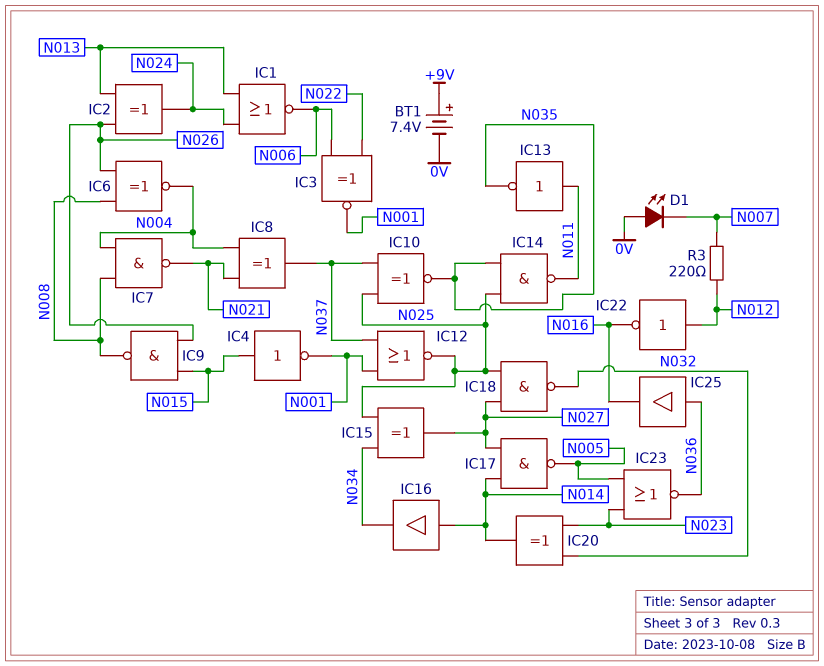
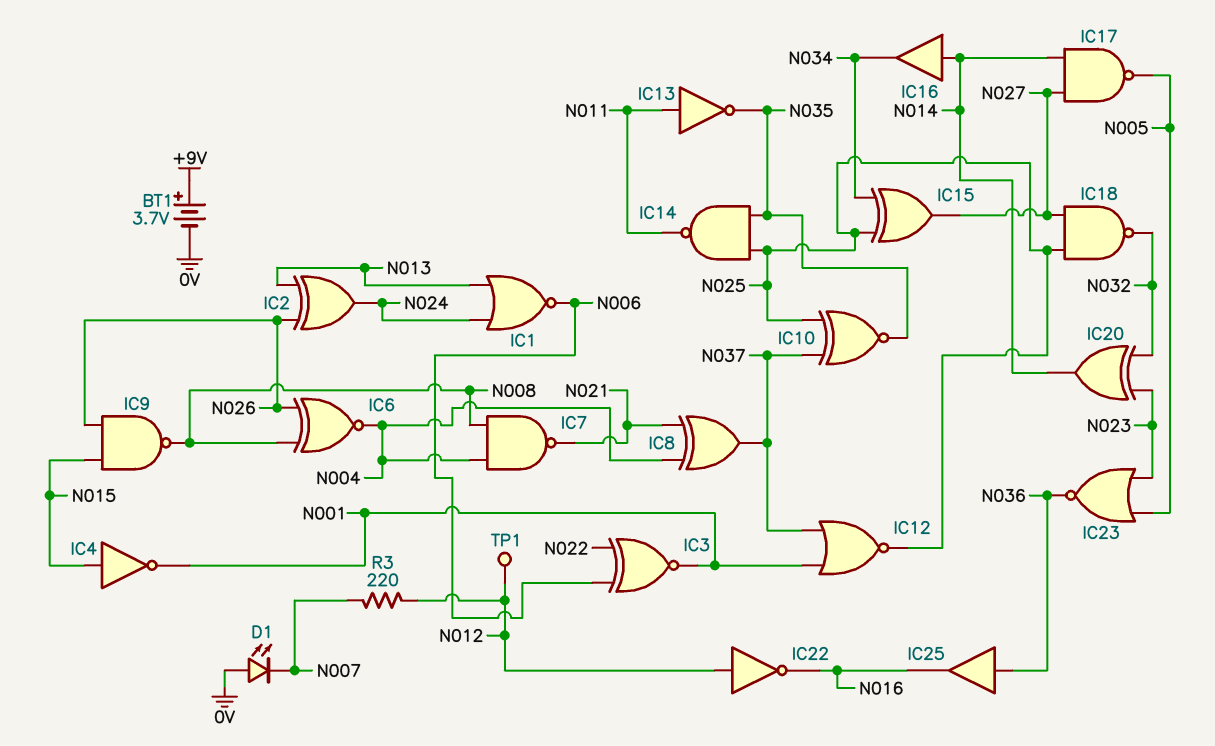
BT1: 7.4V (plus +9V, minus 0V) -> 3.7V (plus +9V, minus 0V)
TP1: none -> test point (N012)

